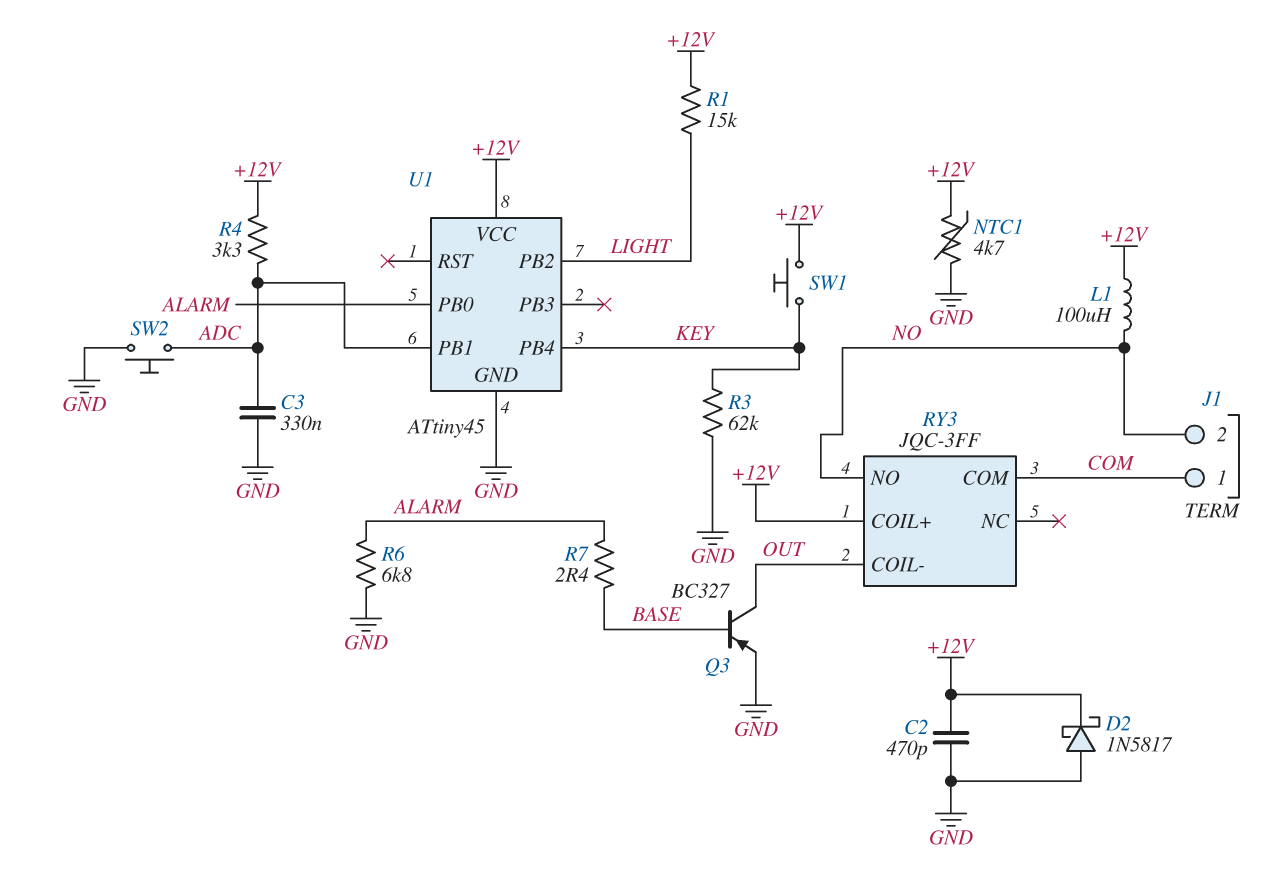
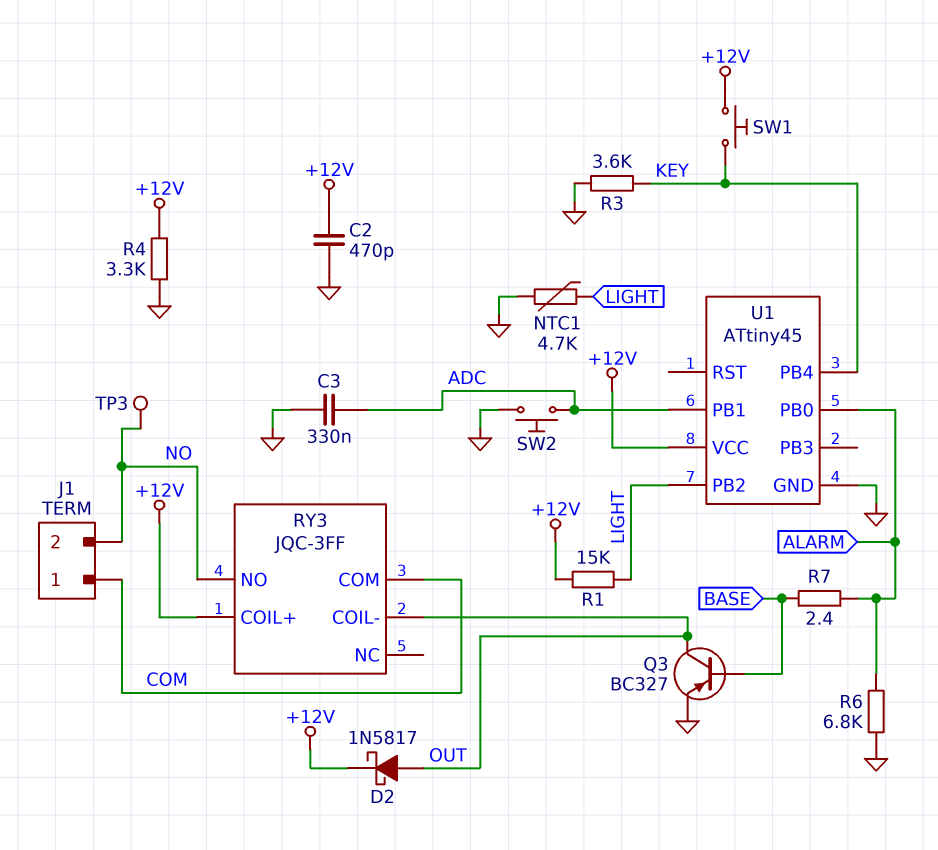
D2: schottky 1N5817 (A GND, K +12V) -> schottky 1N5817 (A OUT, K +12V)
L1: 100uH (+12V, NO) -> none
NTC1: 4.7k (+12V, GND) -> 4.7k (GND, LIGHT)
R3: 62k (GND, KEY) -> 3.6k (GND, KEY)
R4: 3.3k (+12V, ADC) -> 3.3k (+12V, GND)
TP3: none -> test point (NO)

